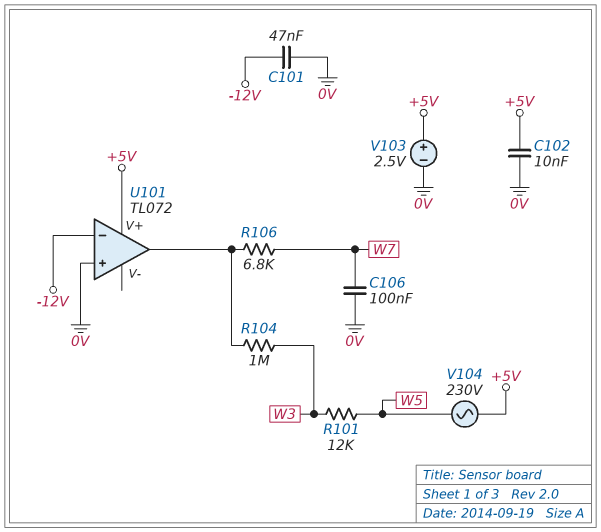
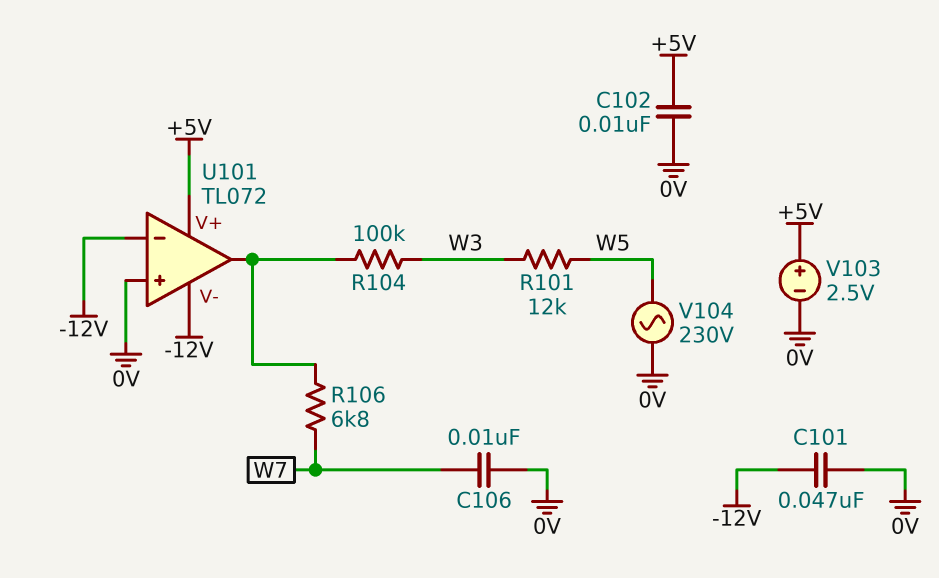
C106: 100nF (0V, W7) -> 10nF (0V, W7)
R104: 1M (U101/out, W3) -> 100k (U101/out, W3)
U101 pin V-: none -> -12V
V104: AC 230V (+5V, W5) -> AC 230V (0V, W5)

